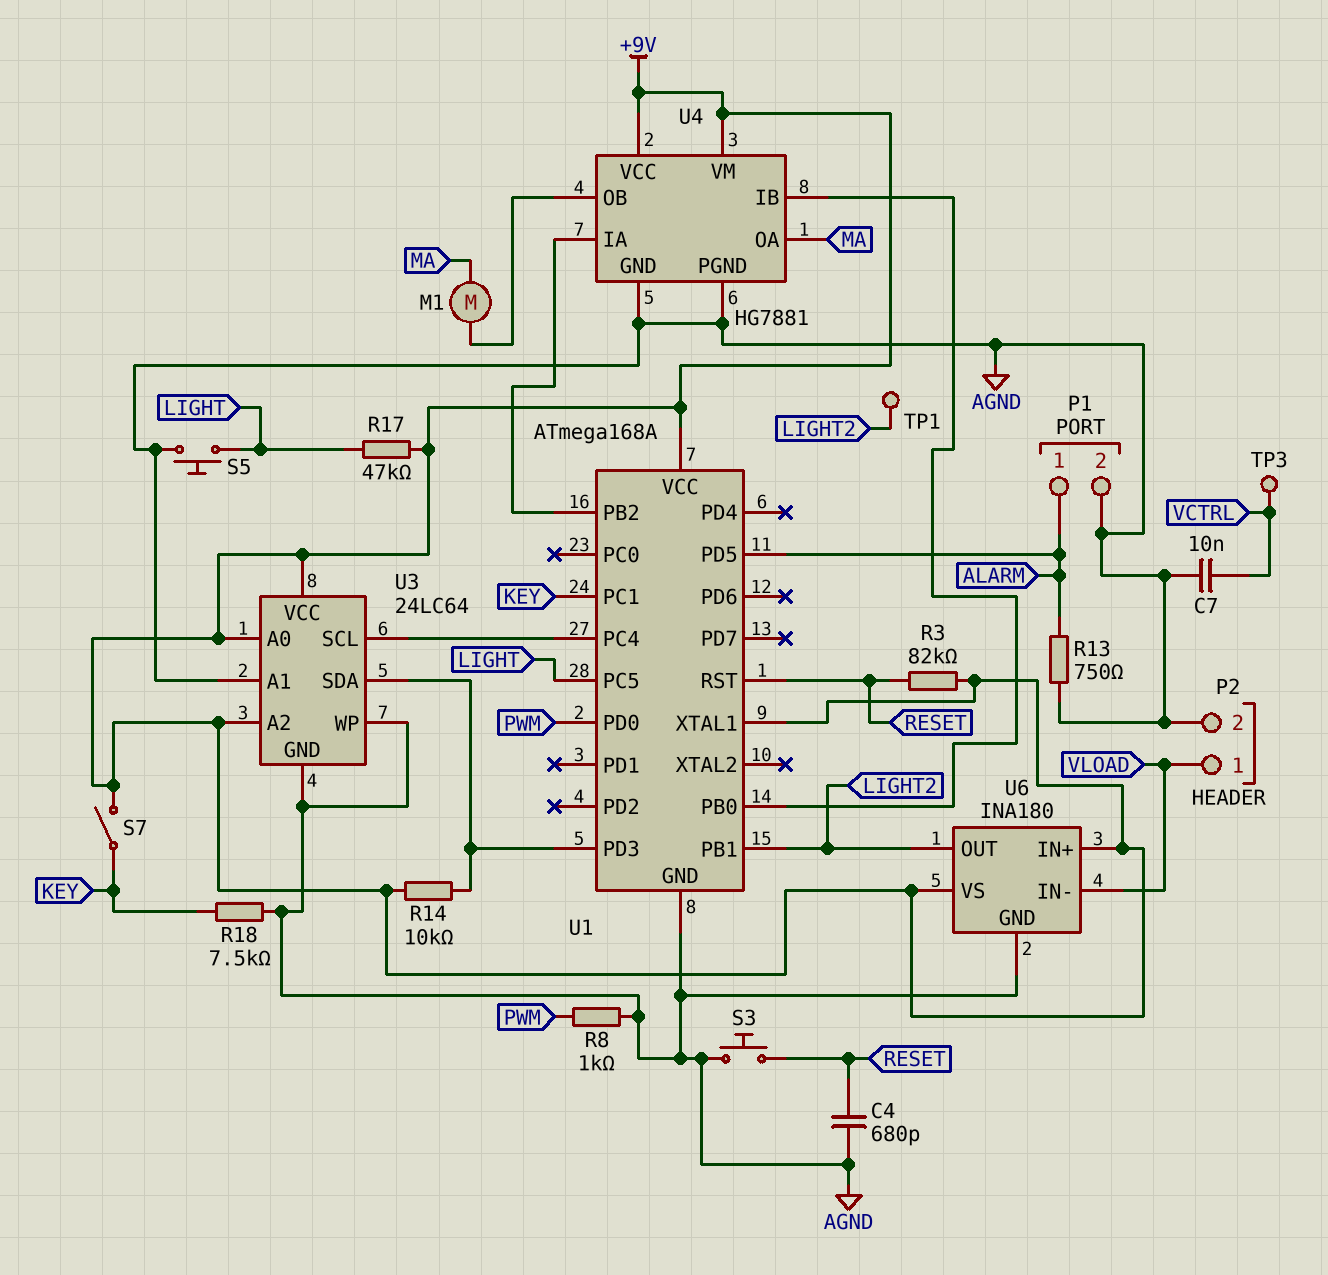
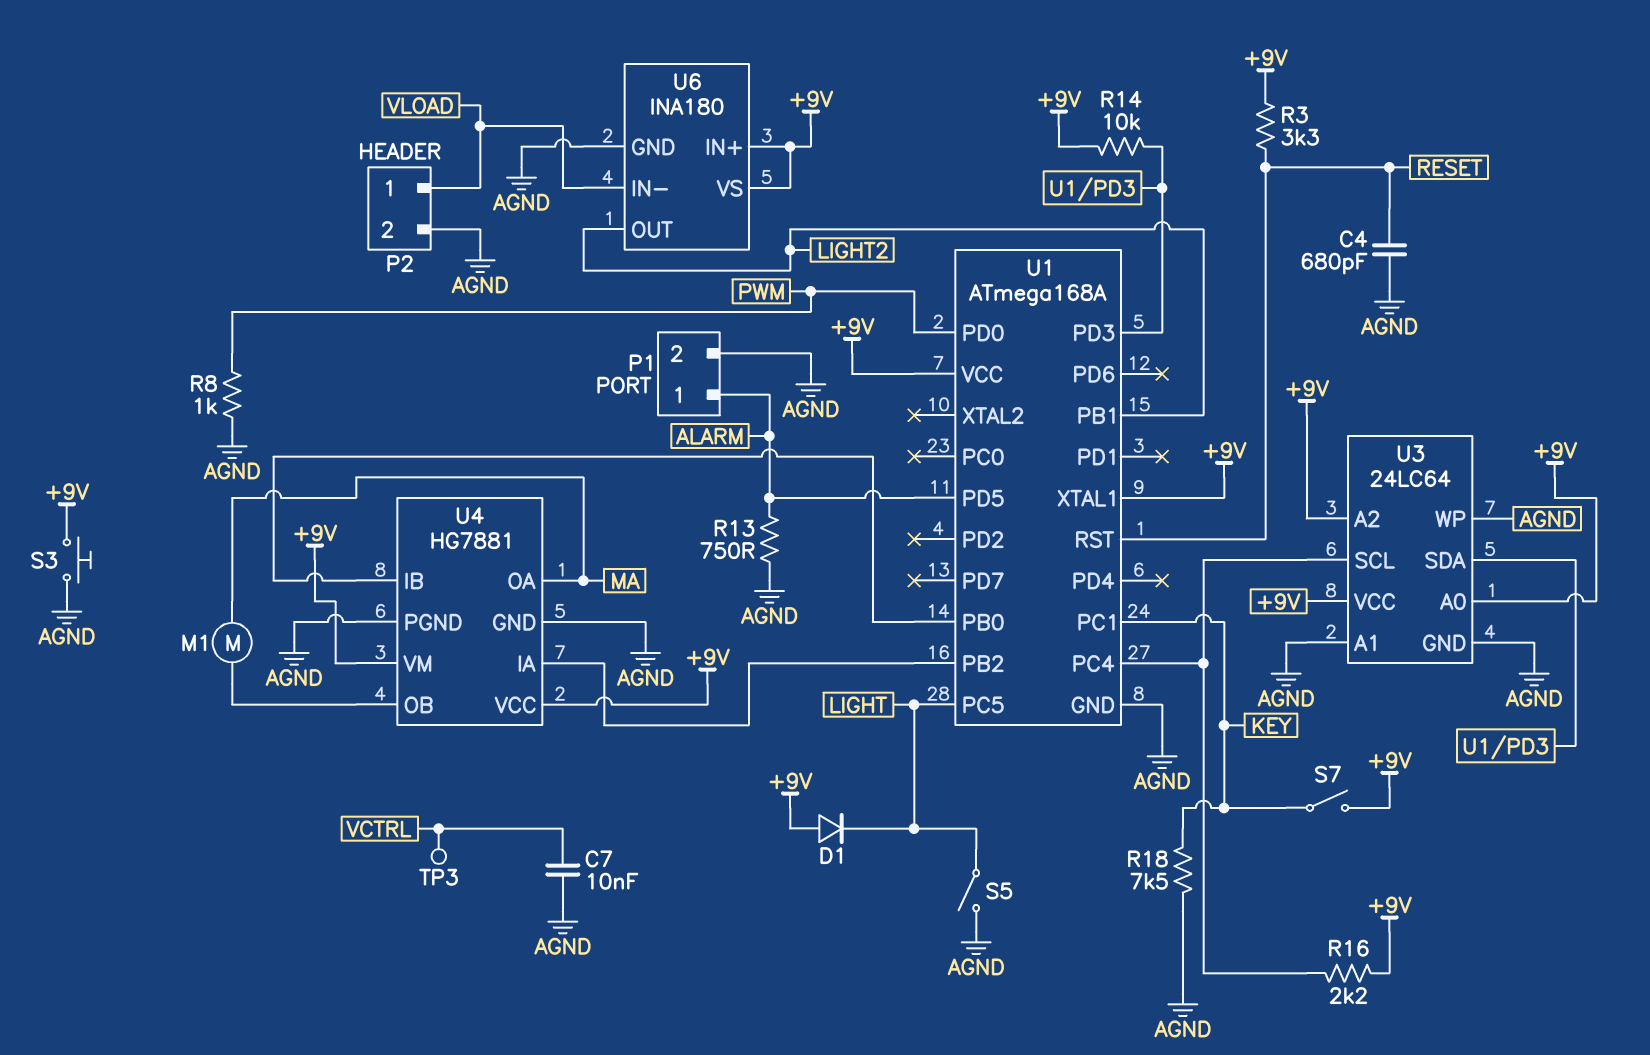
D1: none -> diode (A +9V, K LIGHT)
R3: 82k (+9V, RESET) -> 3.3k (+9V, RESET)
R16: none -> 2.2k (+9V, U1/PC4)
R17: 47k (+9V, LIGHT) -> none
S3: button (AGND, RESET) -> button (+9V, AGND)
S5: button (AGND, LIGHT) -> switch (AGND, LIGHT)
TP1: test point (LIGHT2) -> none

